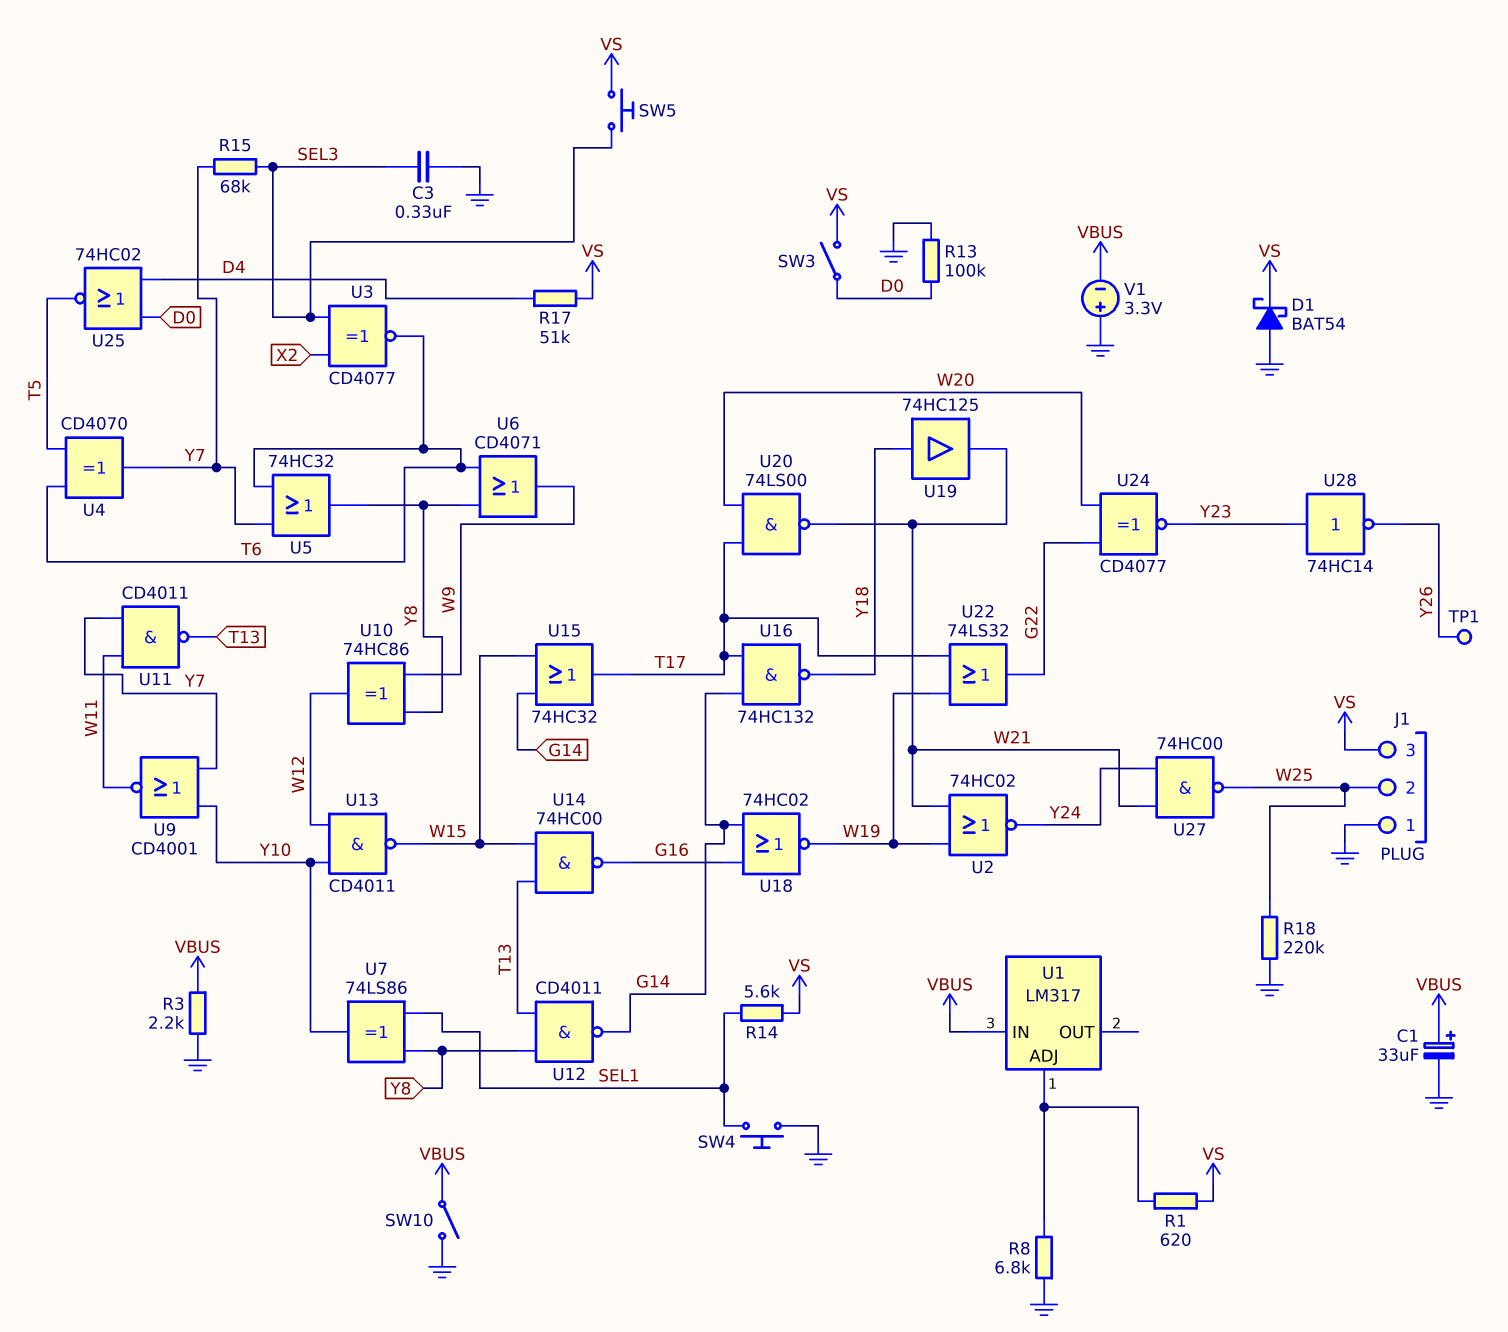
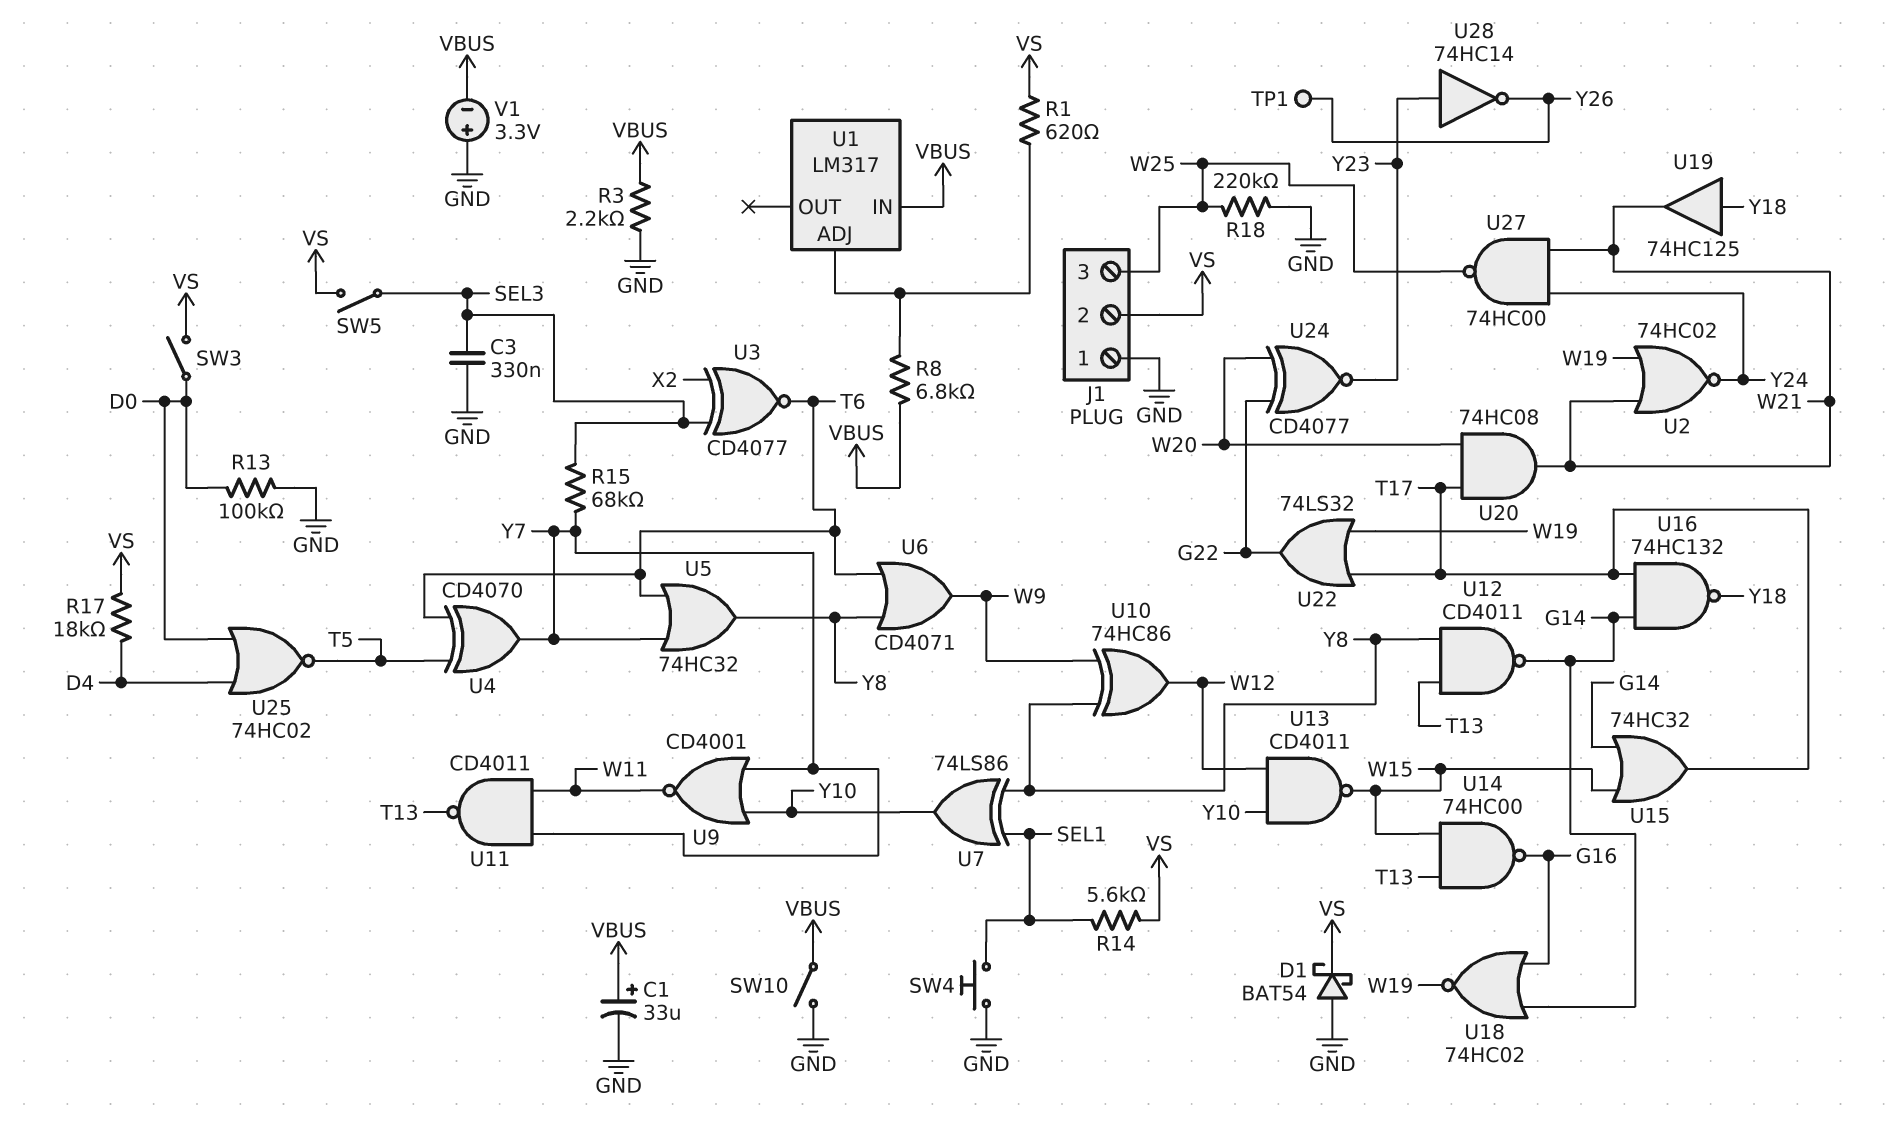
J1 pin 2: W25 -> VS
J1 pin 3: VS -> W25
R8: 6.8k (GND, U1/ADJ) -> 6.8k (U1/ADJ, VBUS)
R17: 51k (D4, VS) -> 18k (D4, VS)
SW5: button (SEL3, VS) -> switch (SEL3, VS)
U20: NAND 74LS00 (in T17, in W20, out W21) -> AND 74HC08 (in T17, in W20, out W21)

